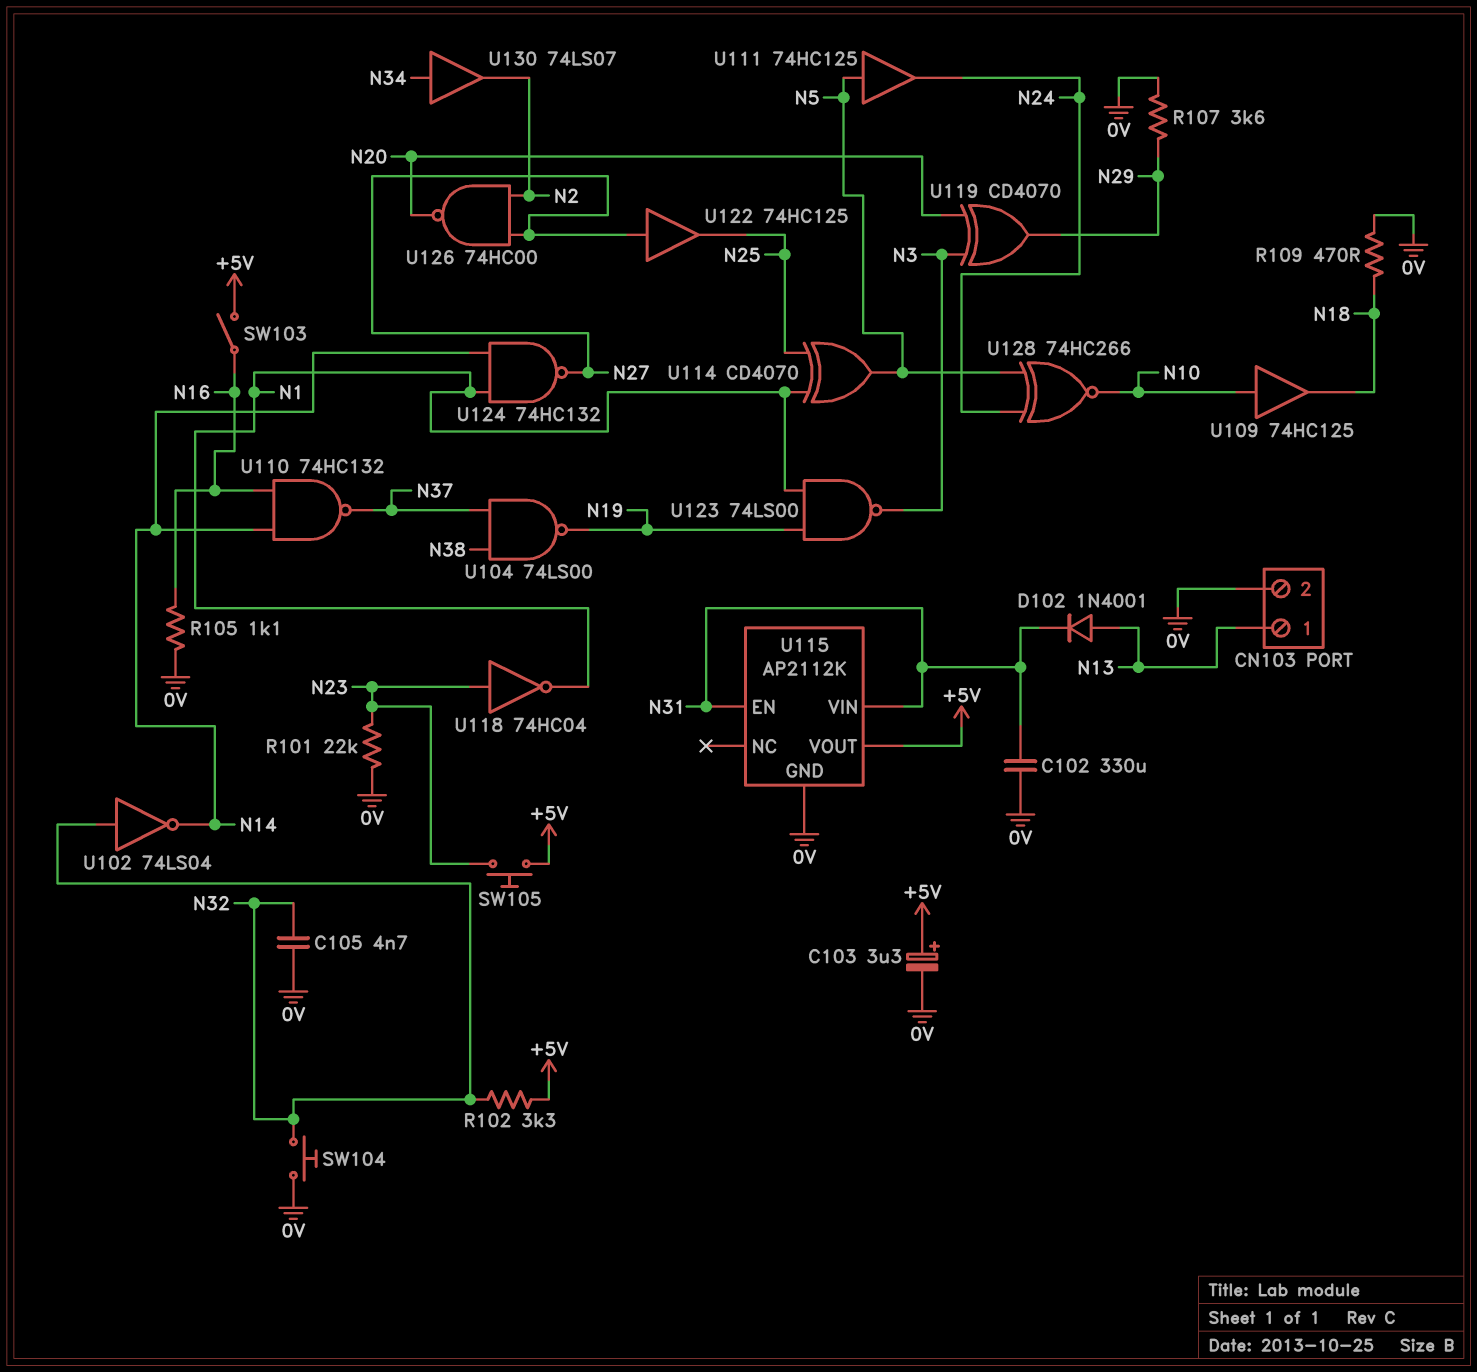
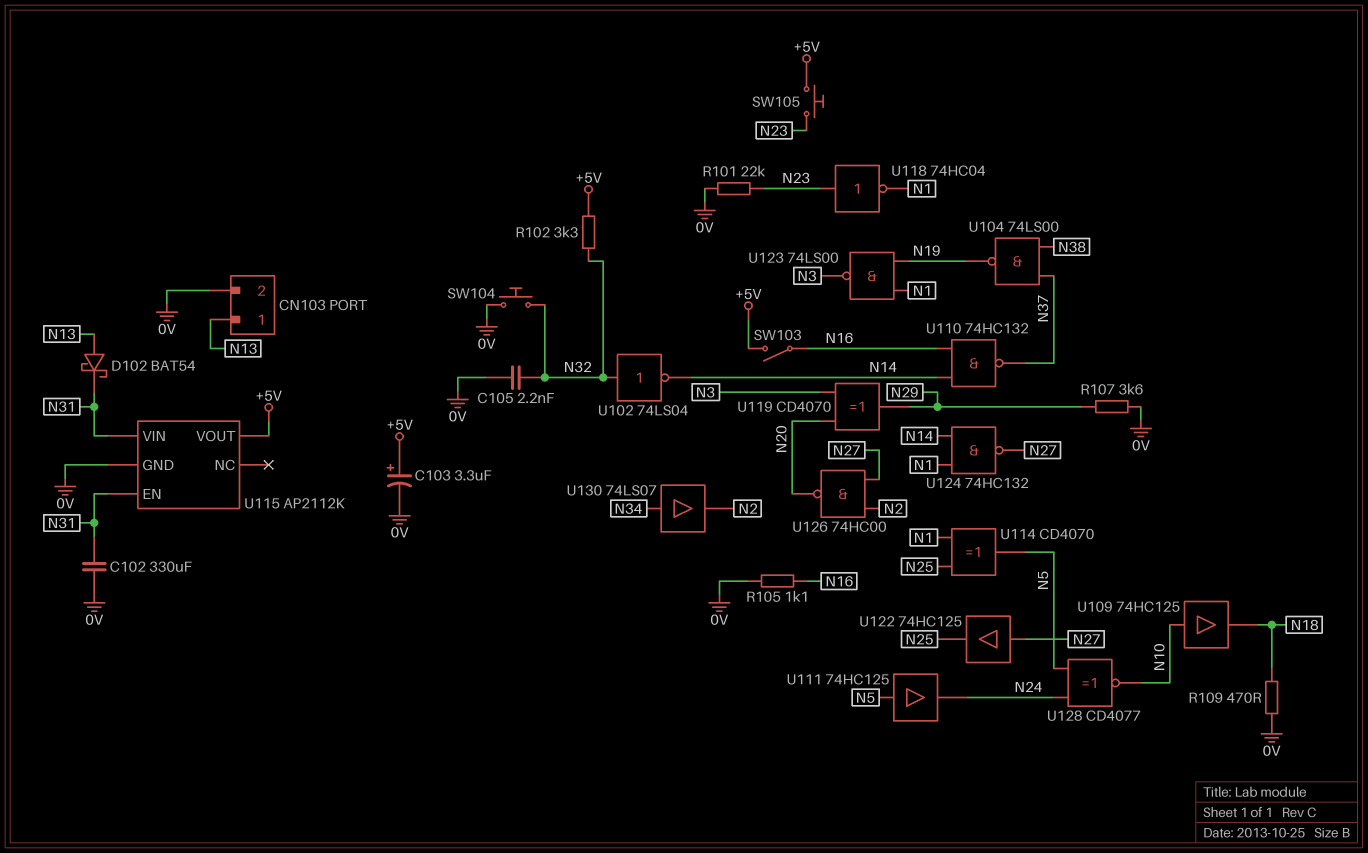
C105: 4.7nF (0V, N32) -> 2.2nF (0V, N32)
D102: diode 1N4001 (A N13, K N31) -> schottky BAT54 (A N13, K N31)
U128: XNOR 74HC266 (in N5, in N24, out N10) -> XNOR CD4077 (in N5, in N24, out N10)

